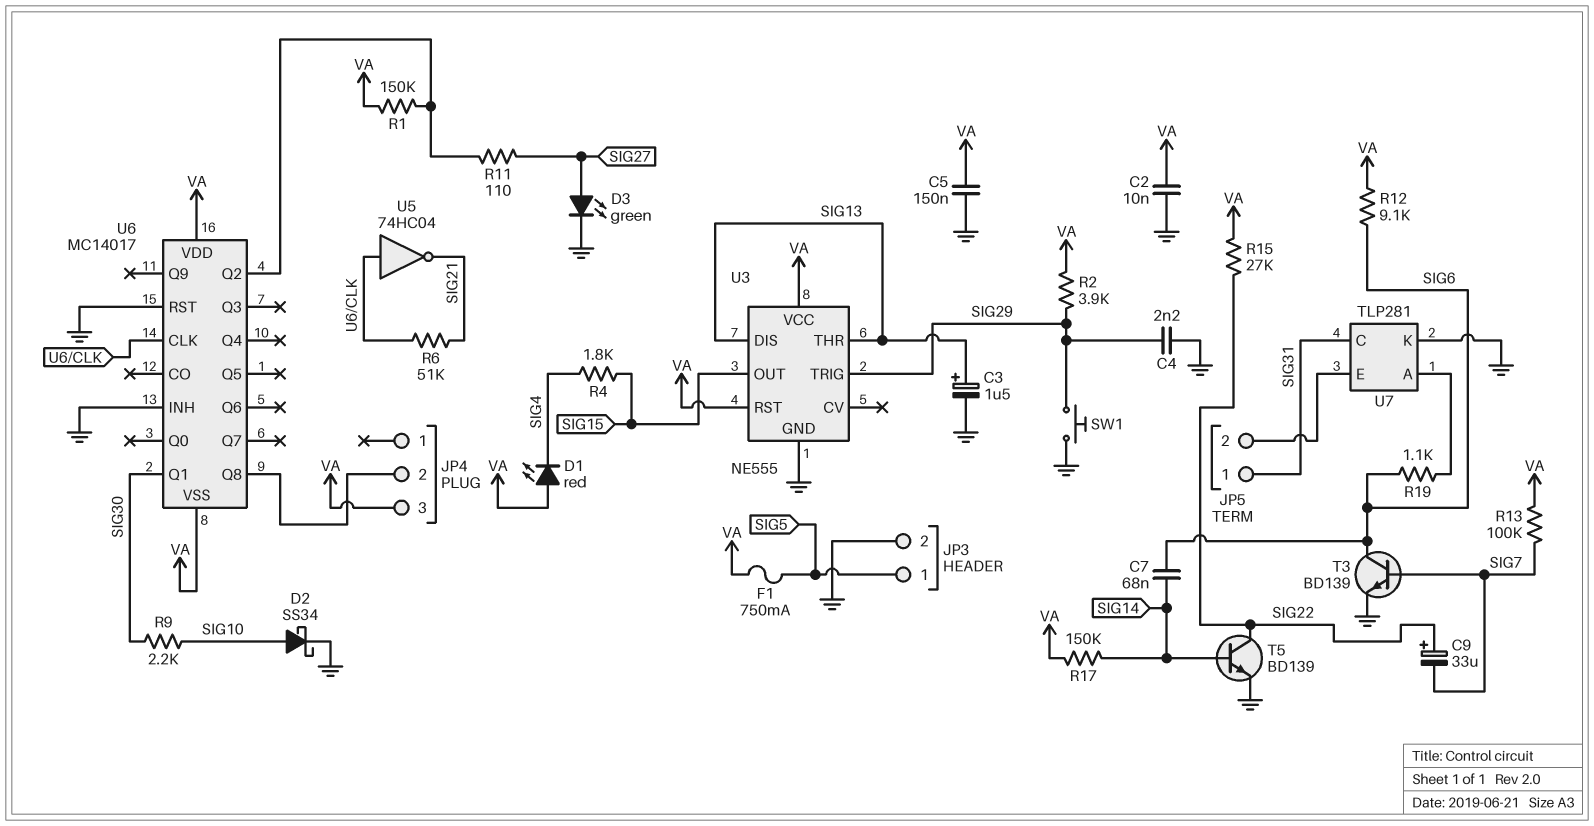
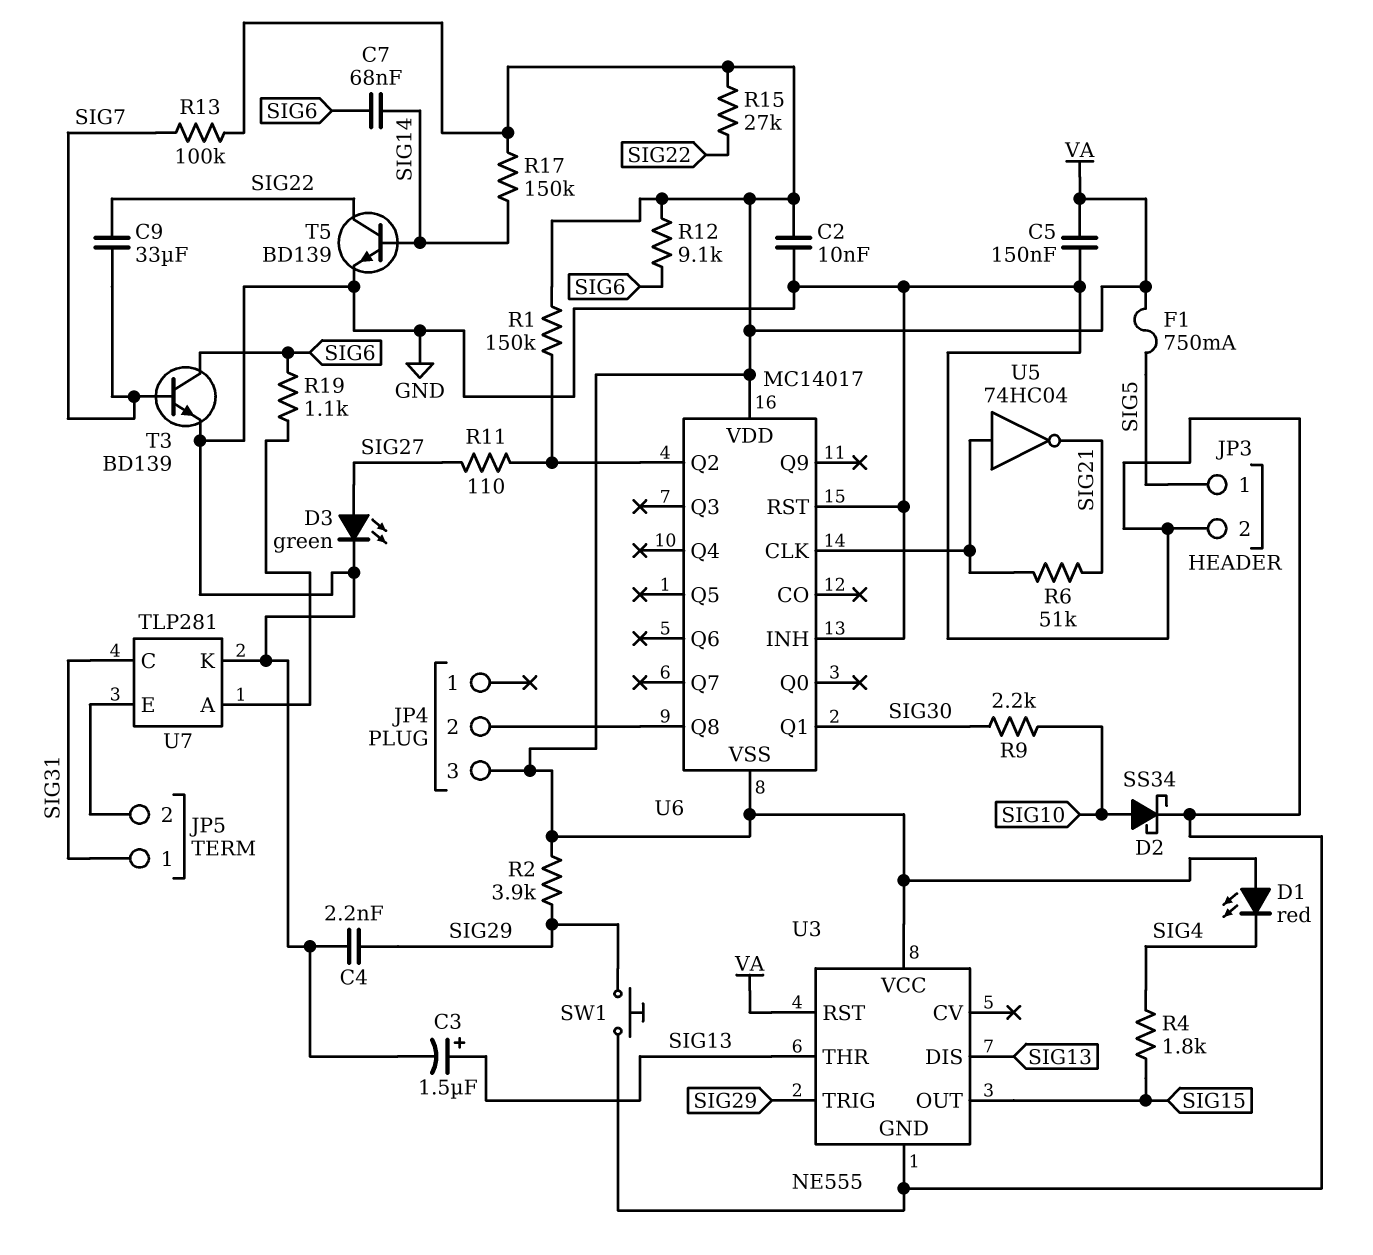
C9: 33uF (plus SIG22, minus SIG7) -> 33uF (SIG7, SIG22)

